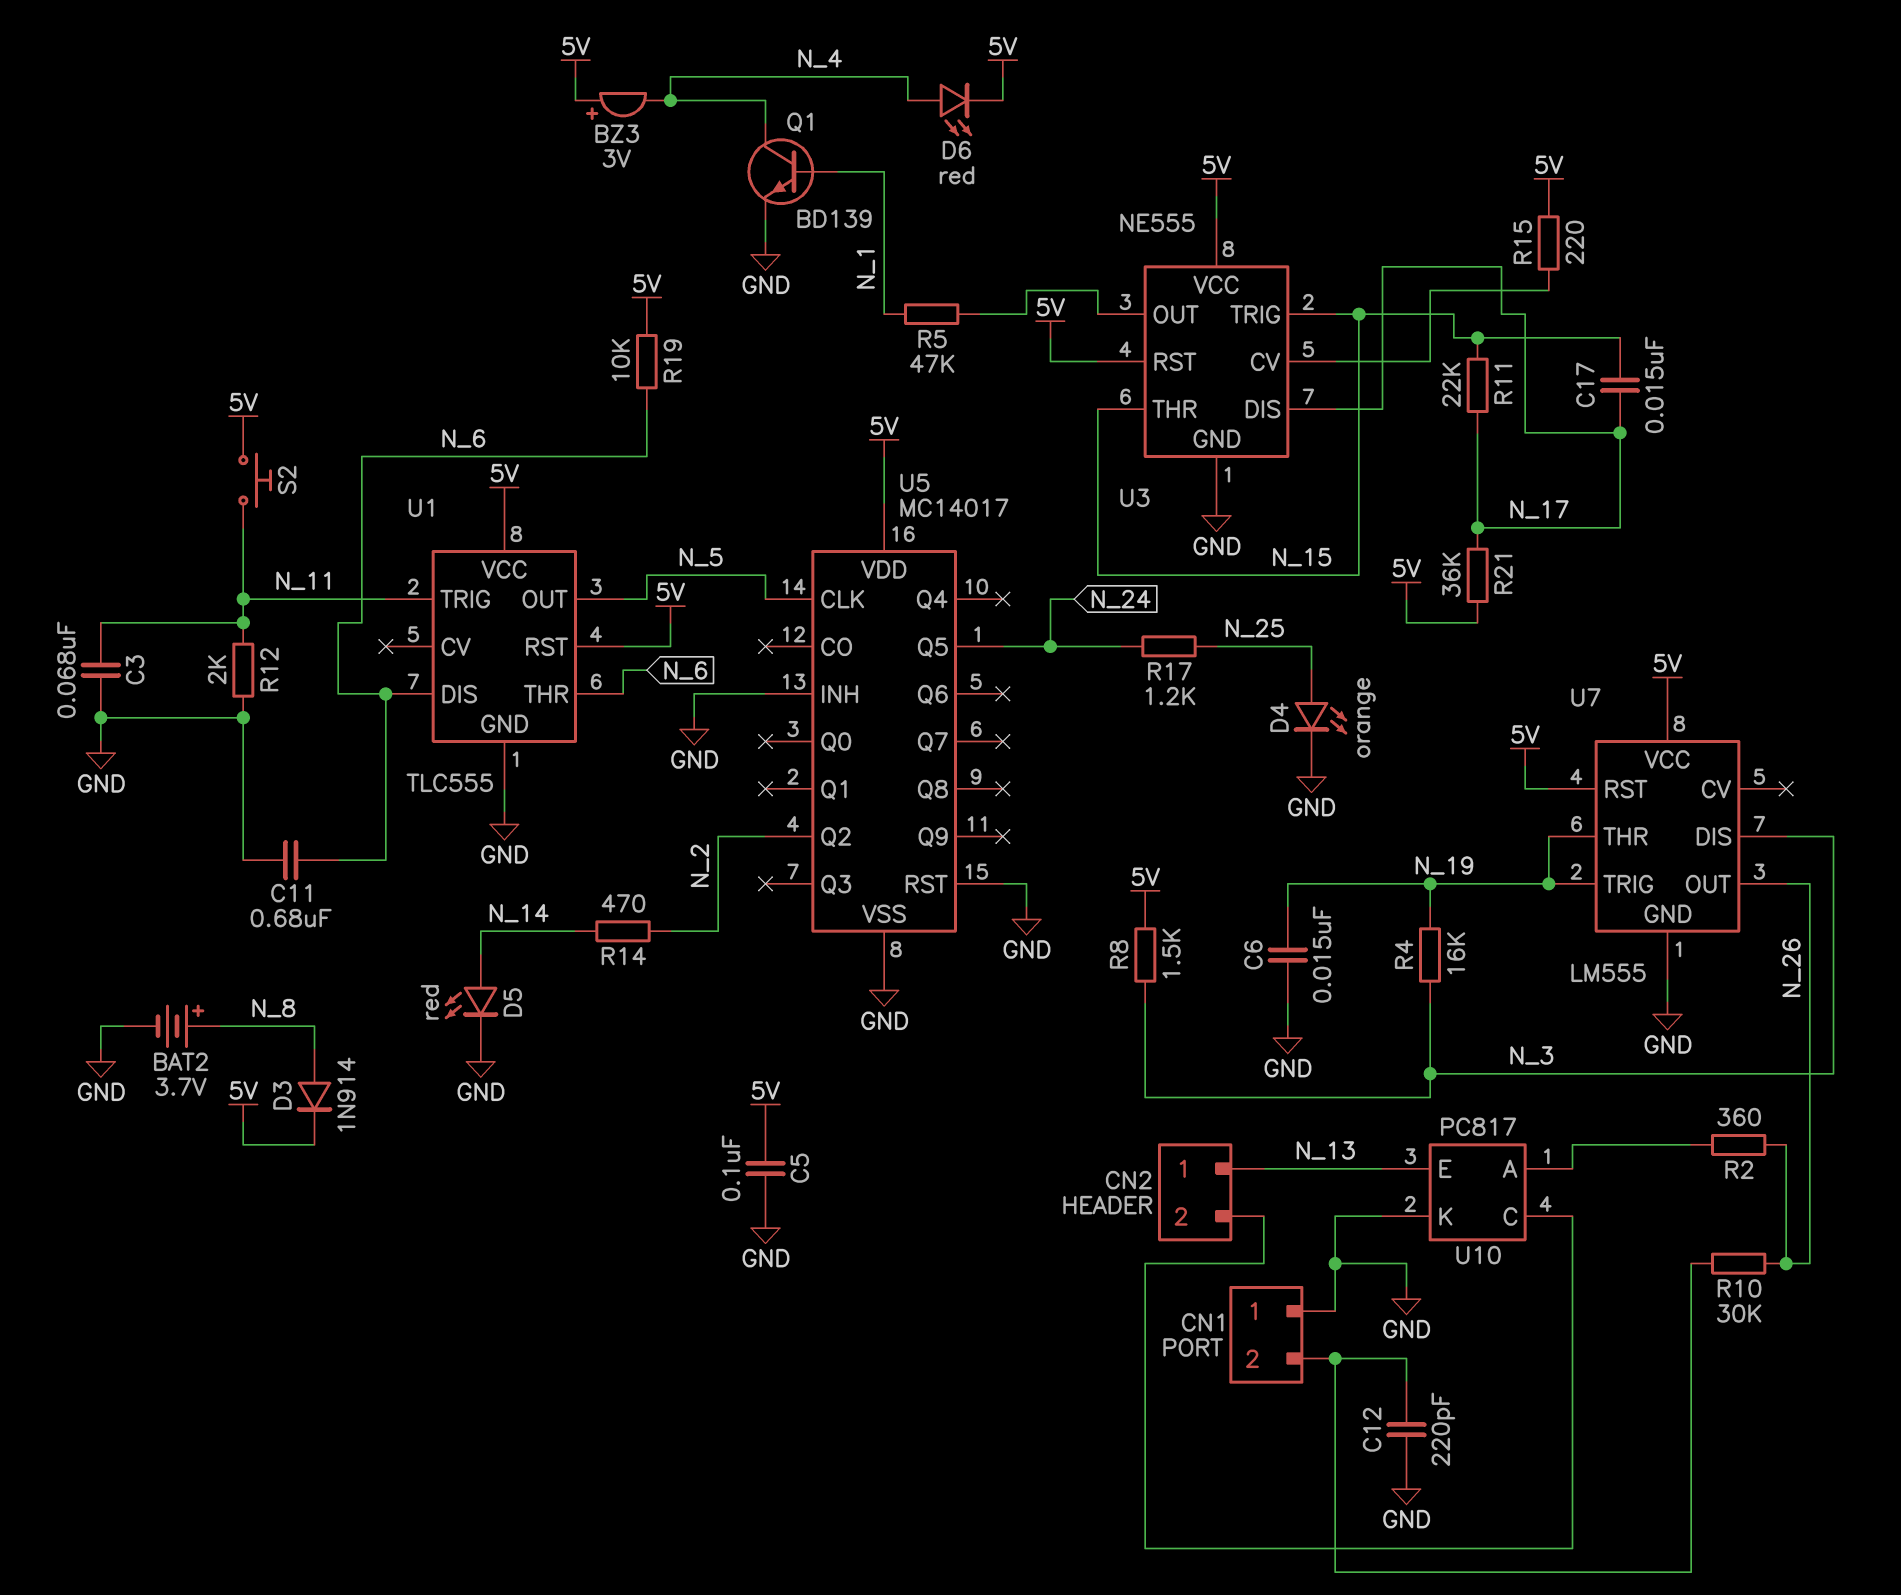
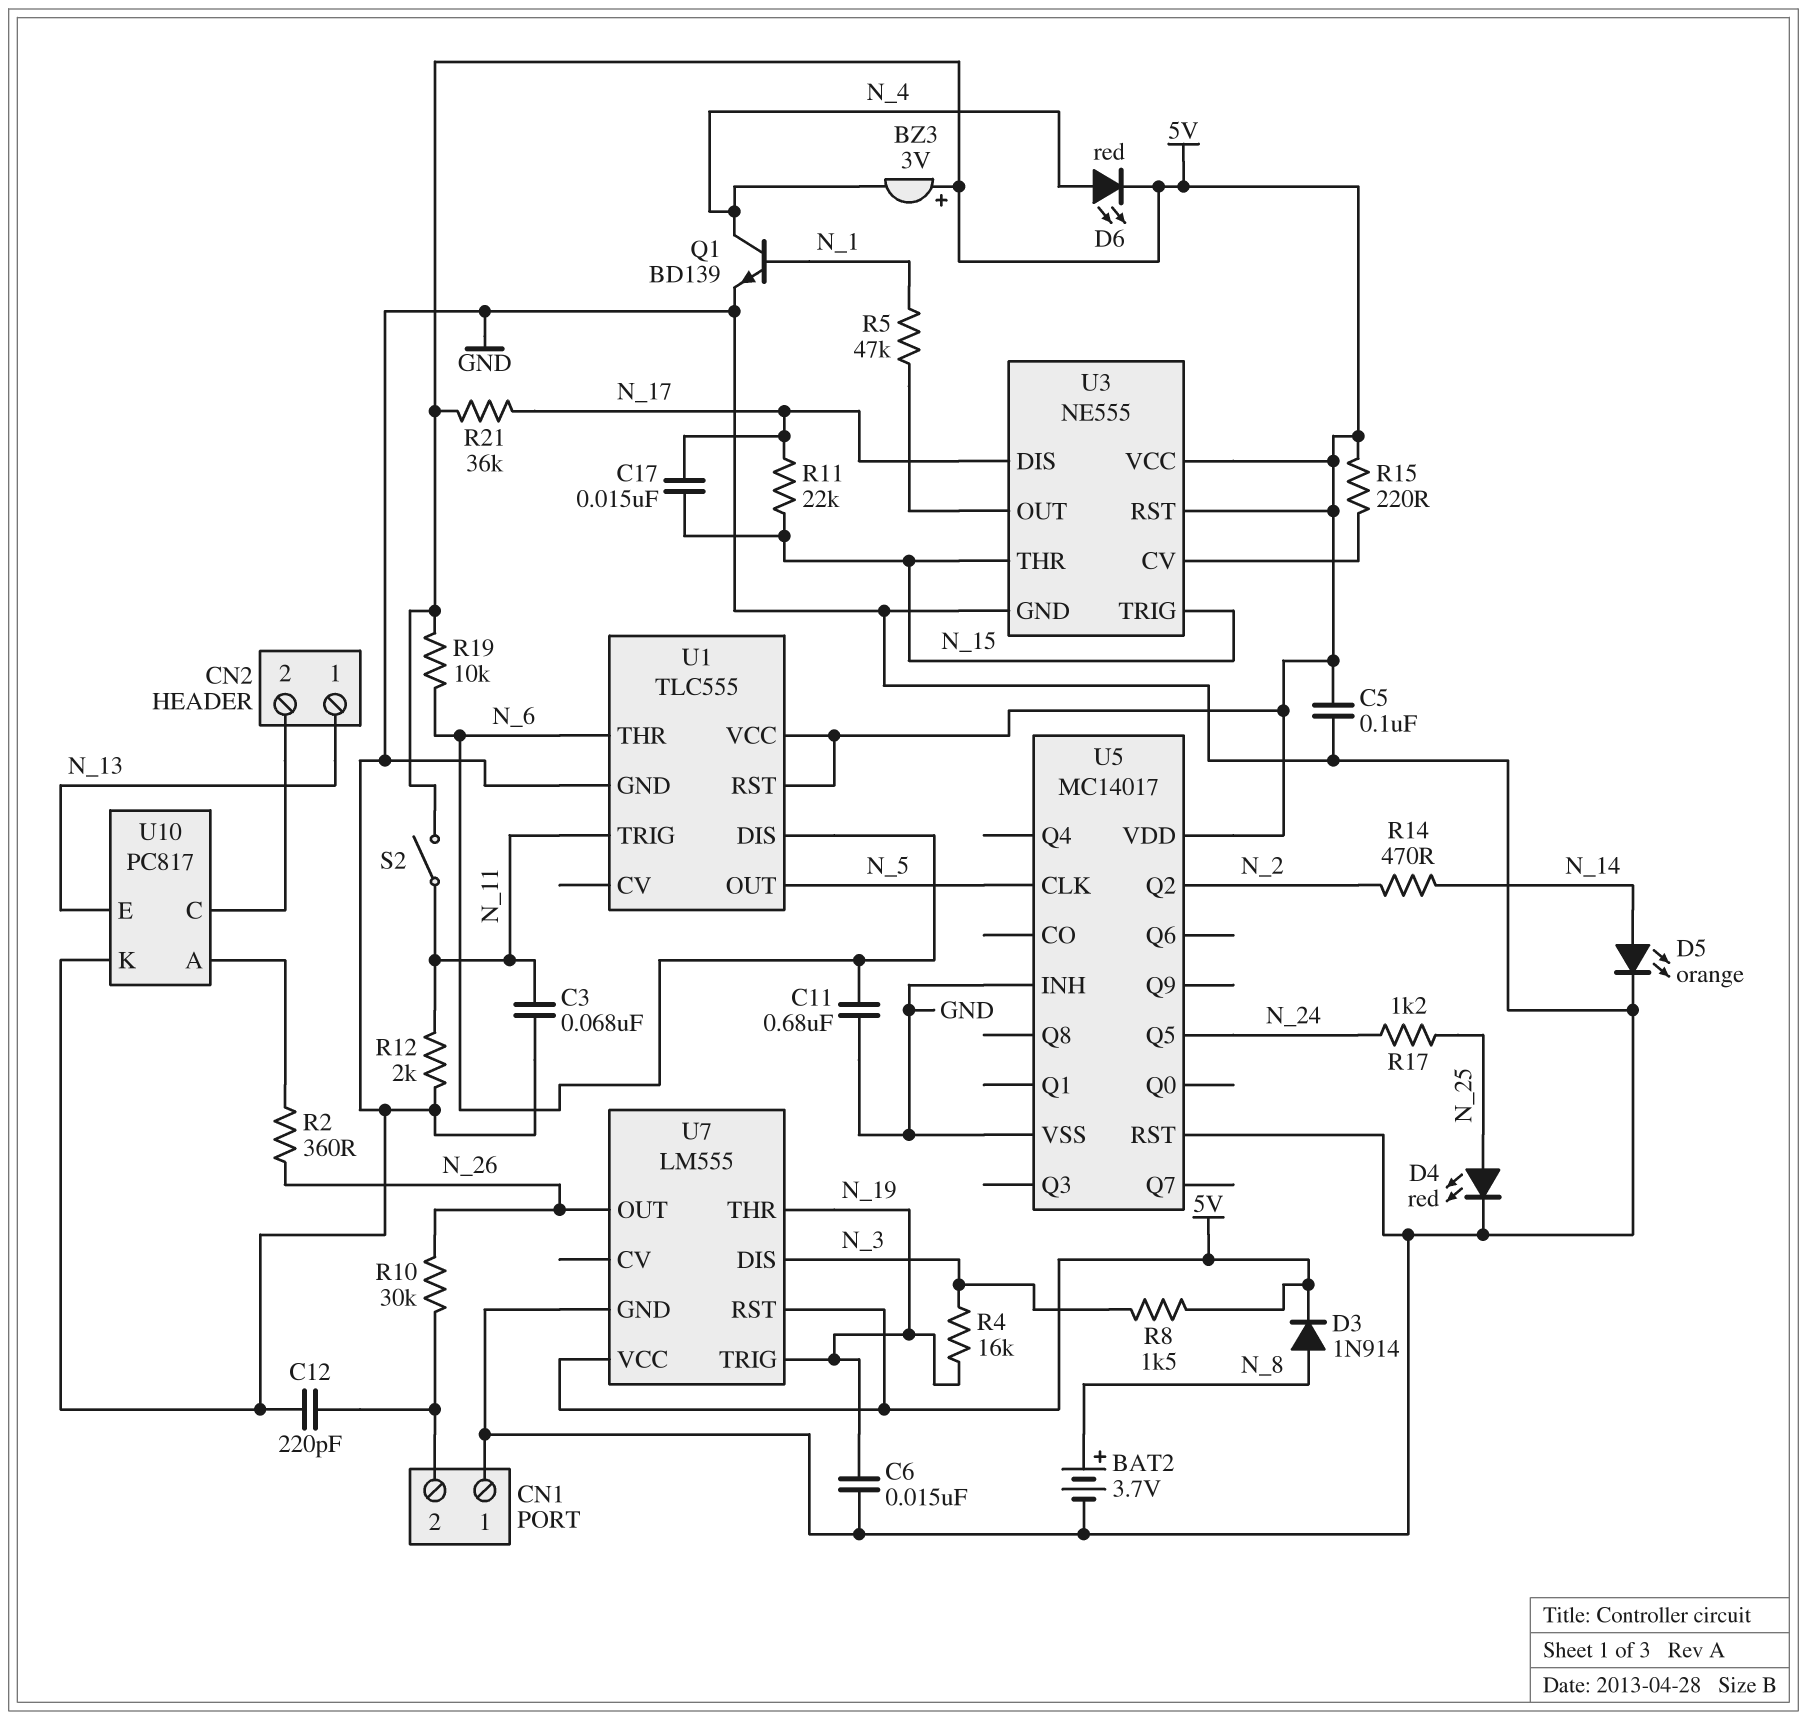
D4: LED orange (A N_25, K GND) -> LED red (A N_25, K GND)
D5: LED red (A N_14, K GND) -> LED orange (A N_14, K GND)
S2: button (5V, N_11) -> switch (5V, N_11)

